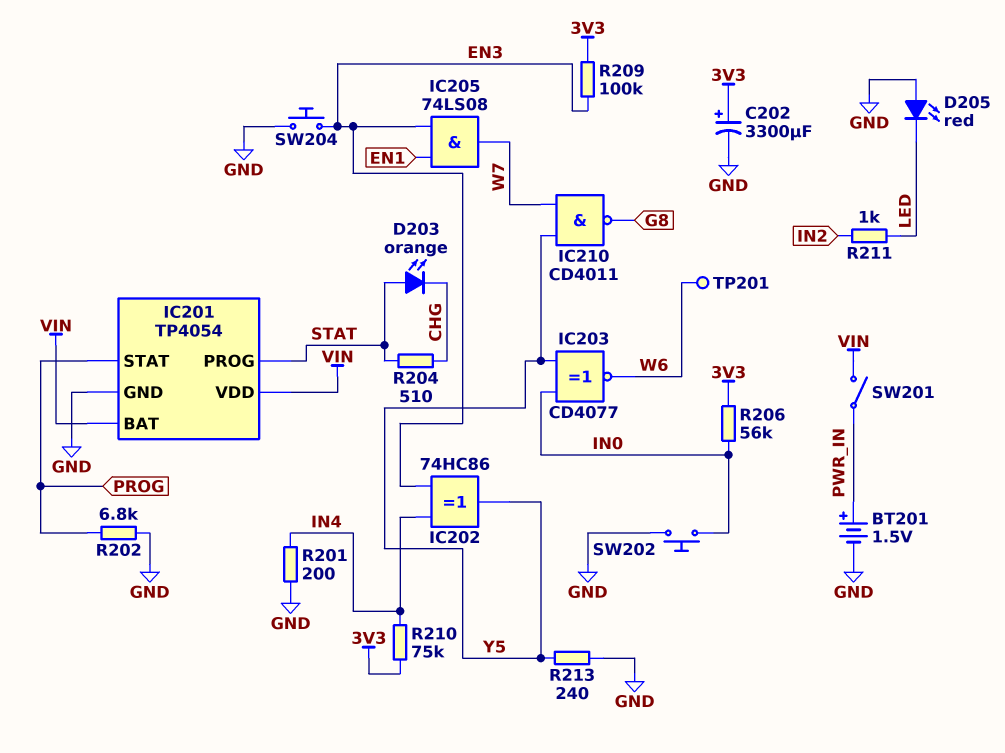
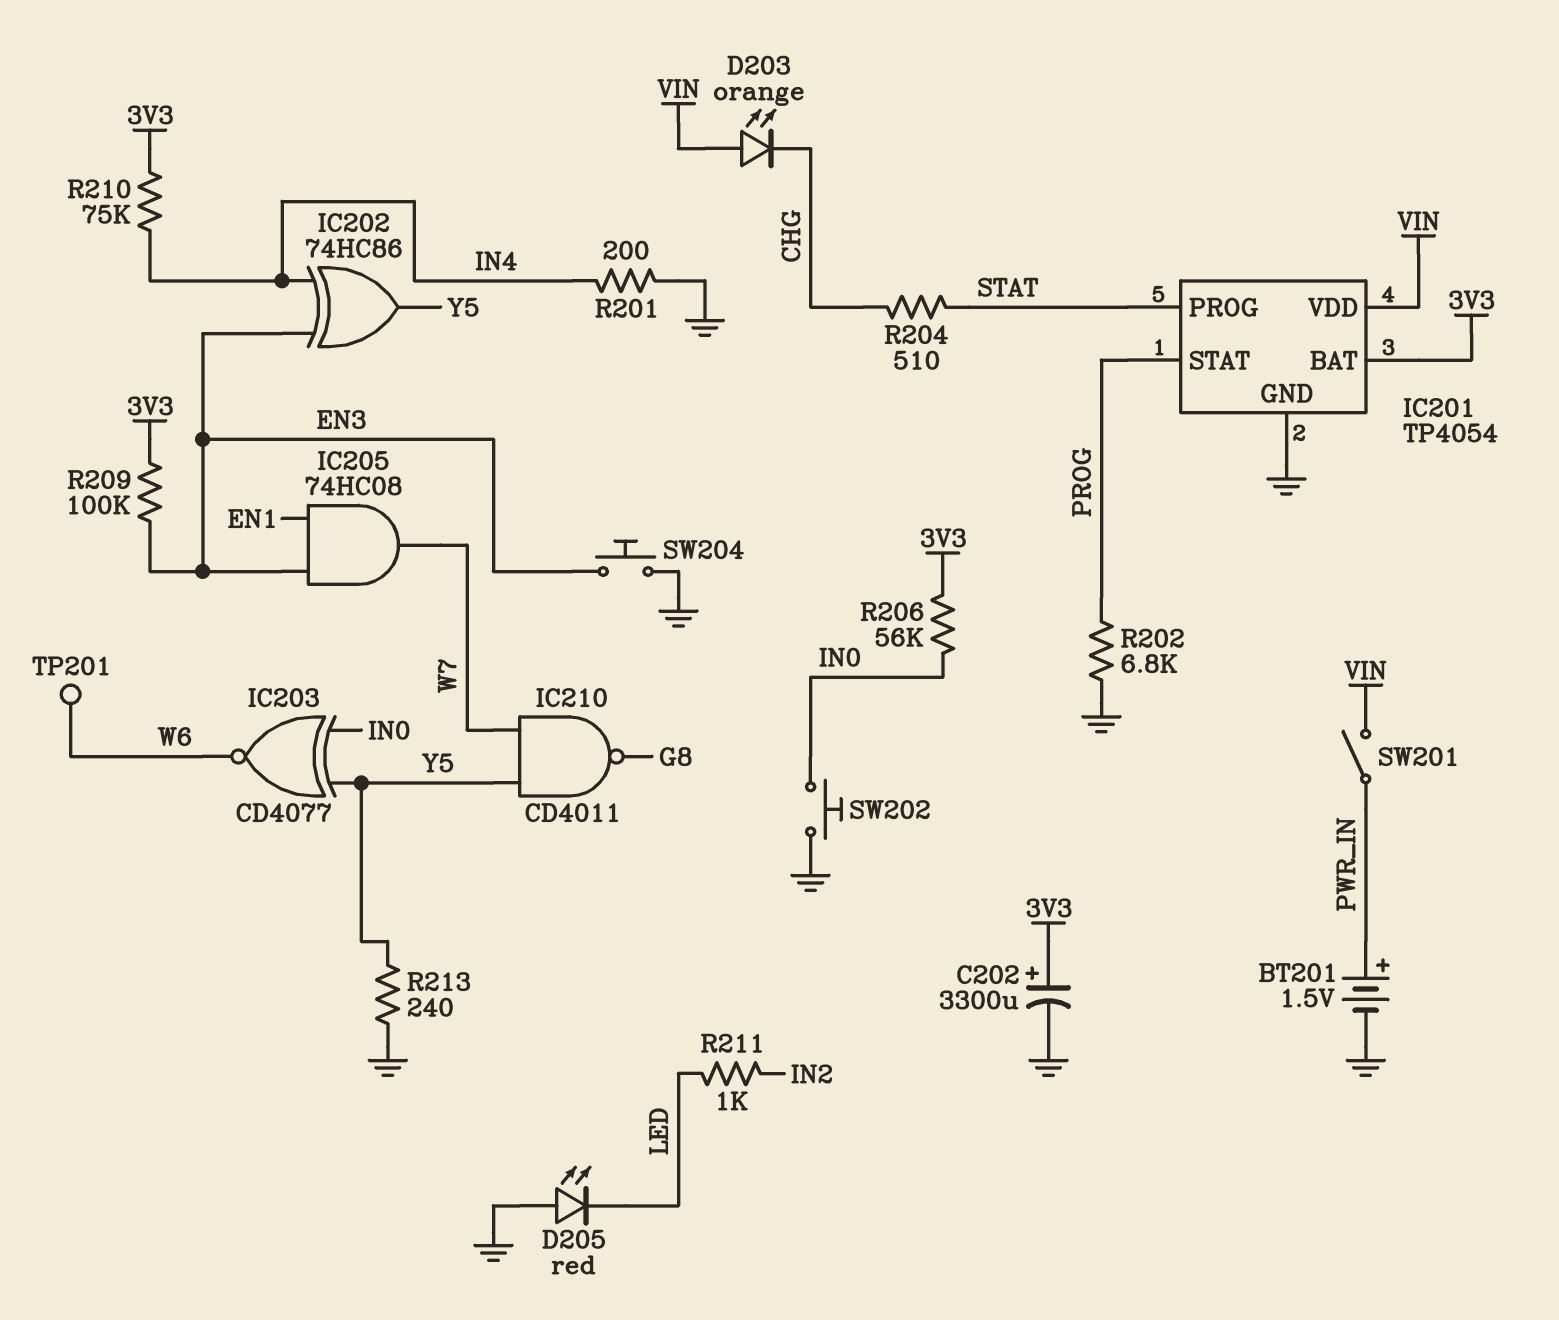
D203: LED orange (A STAT, K CHG) -> LED orange (A VIN, K CHG)
IC201 pin BAT: VIN -> 3V3
IC205: AND 74LS08 (in EN1, in EN3, out W7) -> AND 74HC08 (in EN1, in EN3, out W7)

